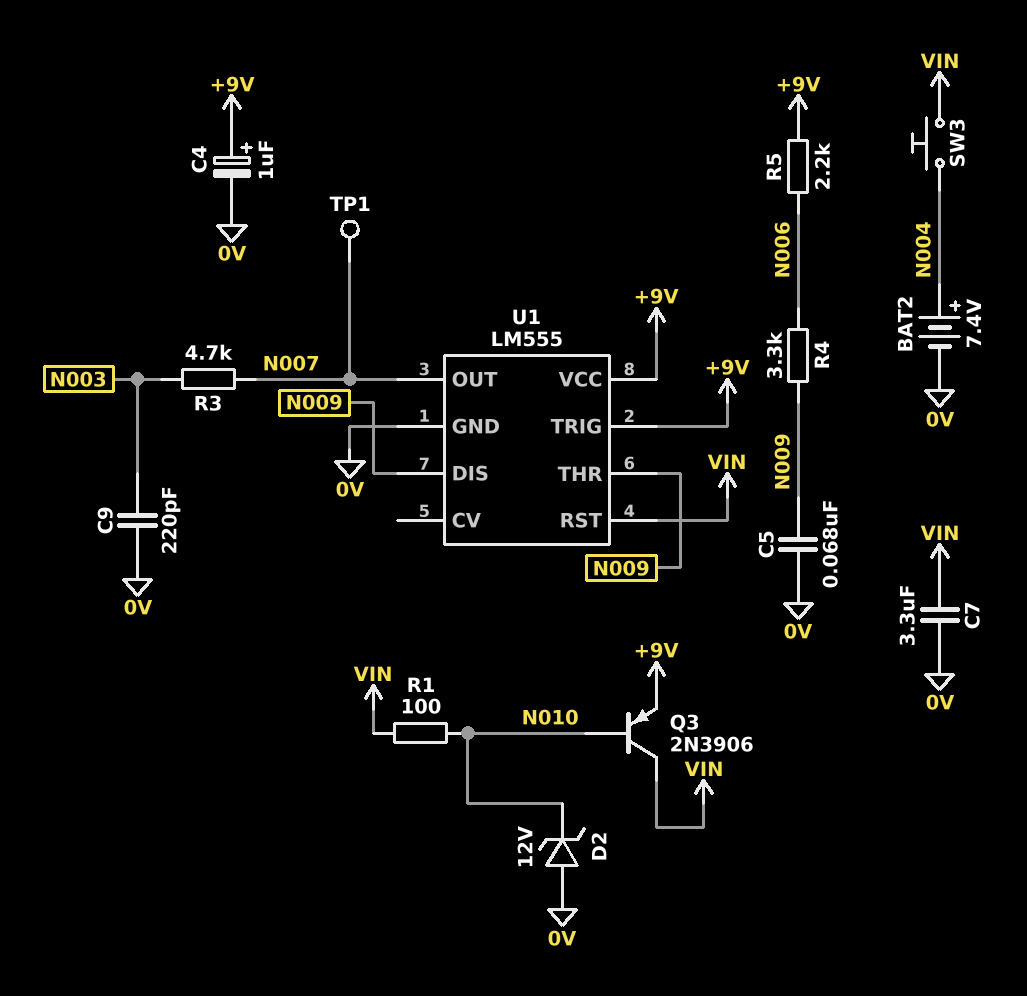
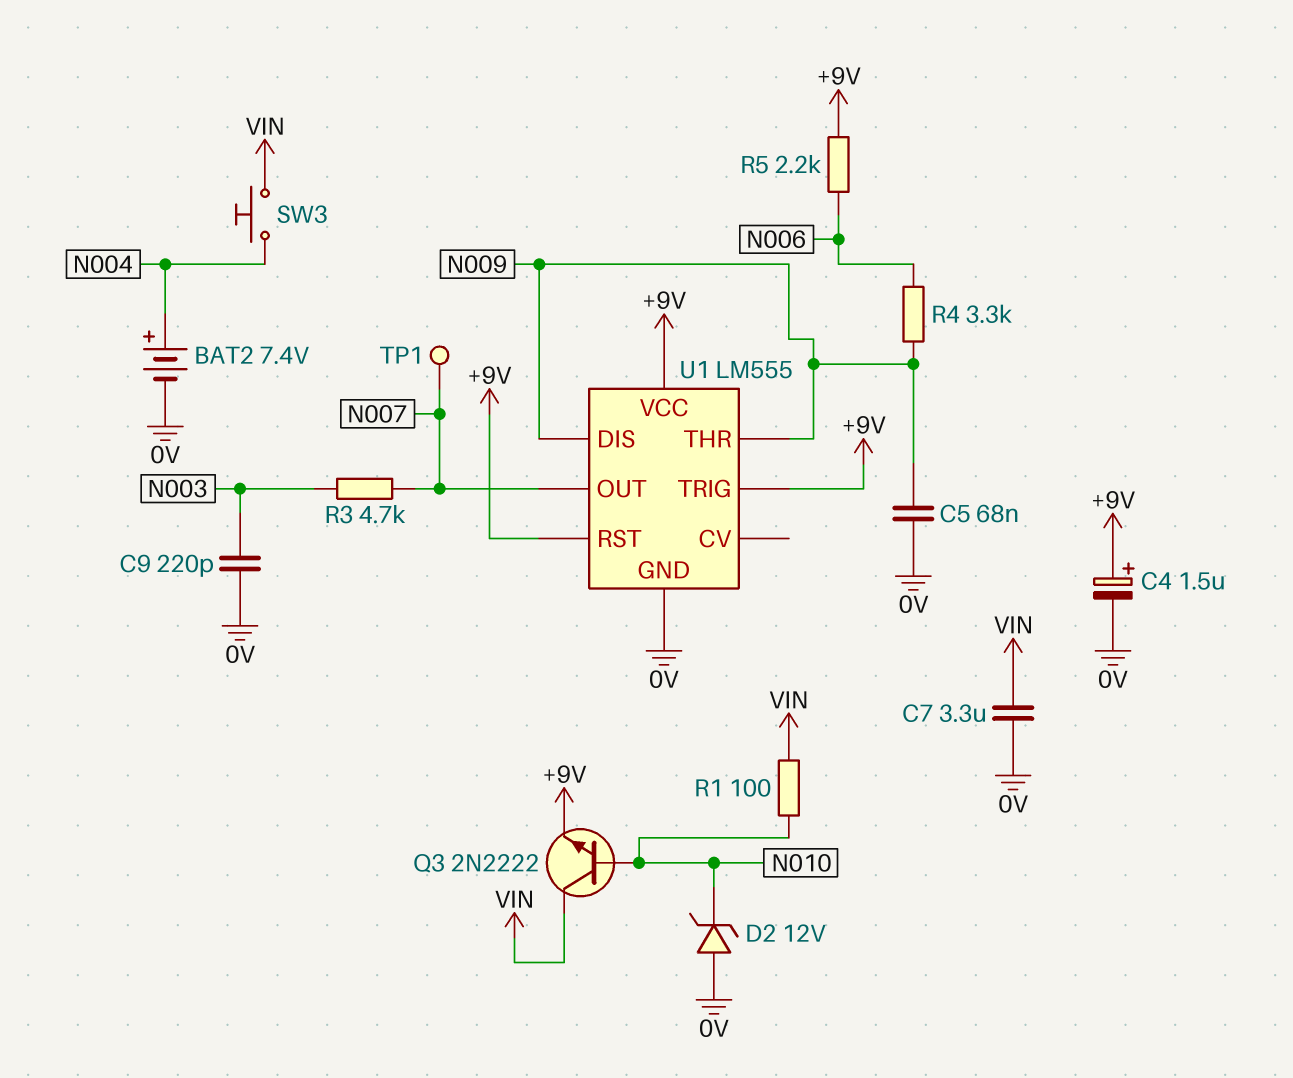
C4: 1uF (plus +9V, minus 0V) -> 1.5uF (plus +9V, minus 0V)
Q3: PNP 2N3906 (B N010, C VIN, E +9V) -> NPN 2N2222 (B N010, C VIN, E +9V)
U1 pin RST: VIN -> +9V

